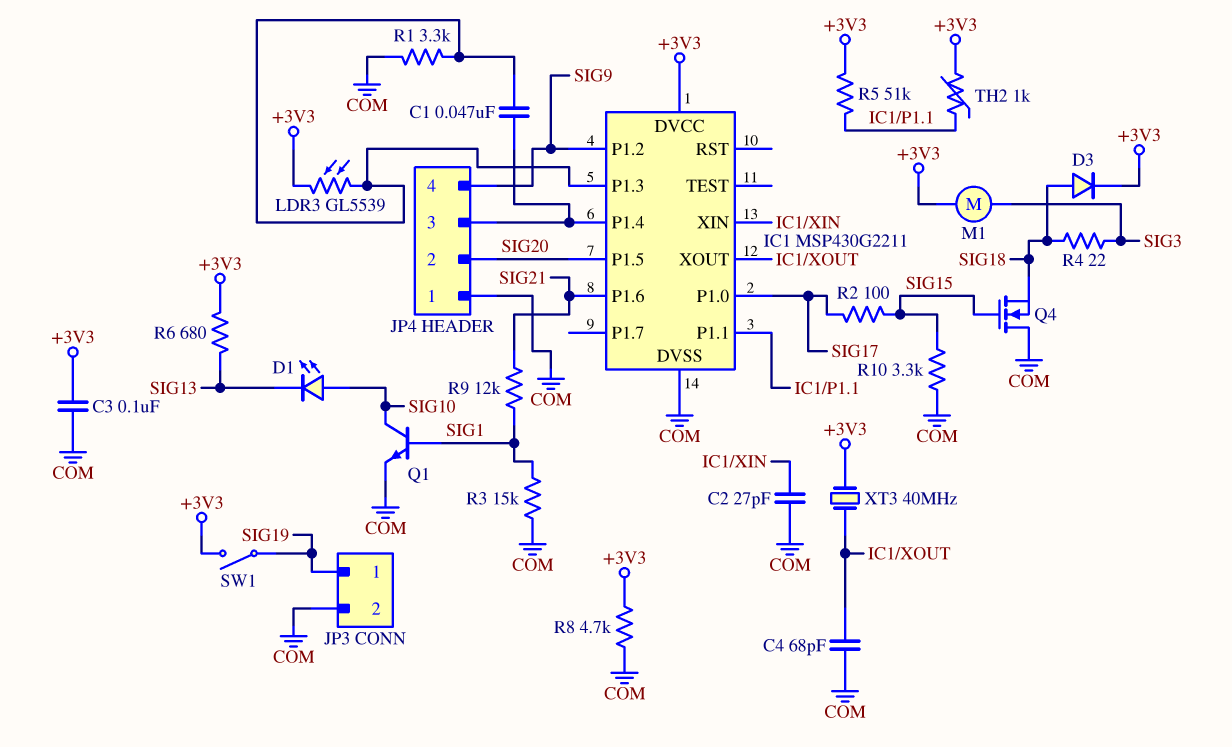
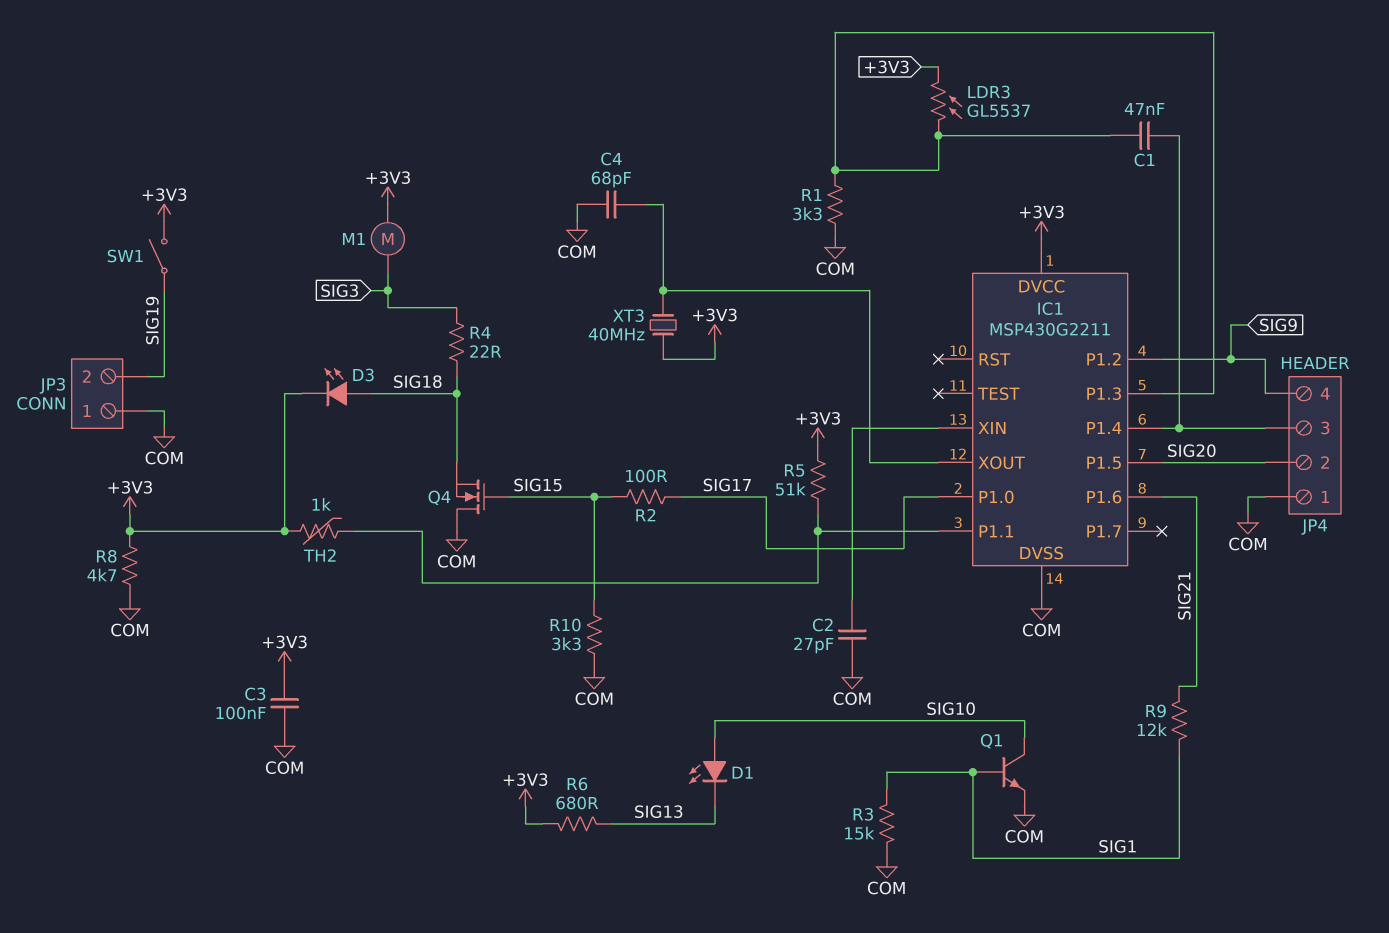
D3: diode (A SIG18, K +3V3) -> LED (A SIG18, K +3V3)
JP3 pin 1: SIG19 -> COM
JP3 pin 2: COM -> SIG19
LDR3: GL5539 (+3V3, IC1/P1.3) -> GL5537 (+3V3, IC1/P1.3)

